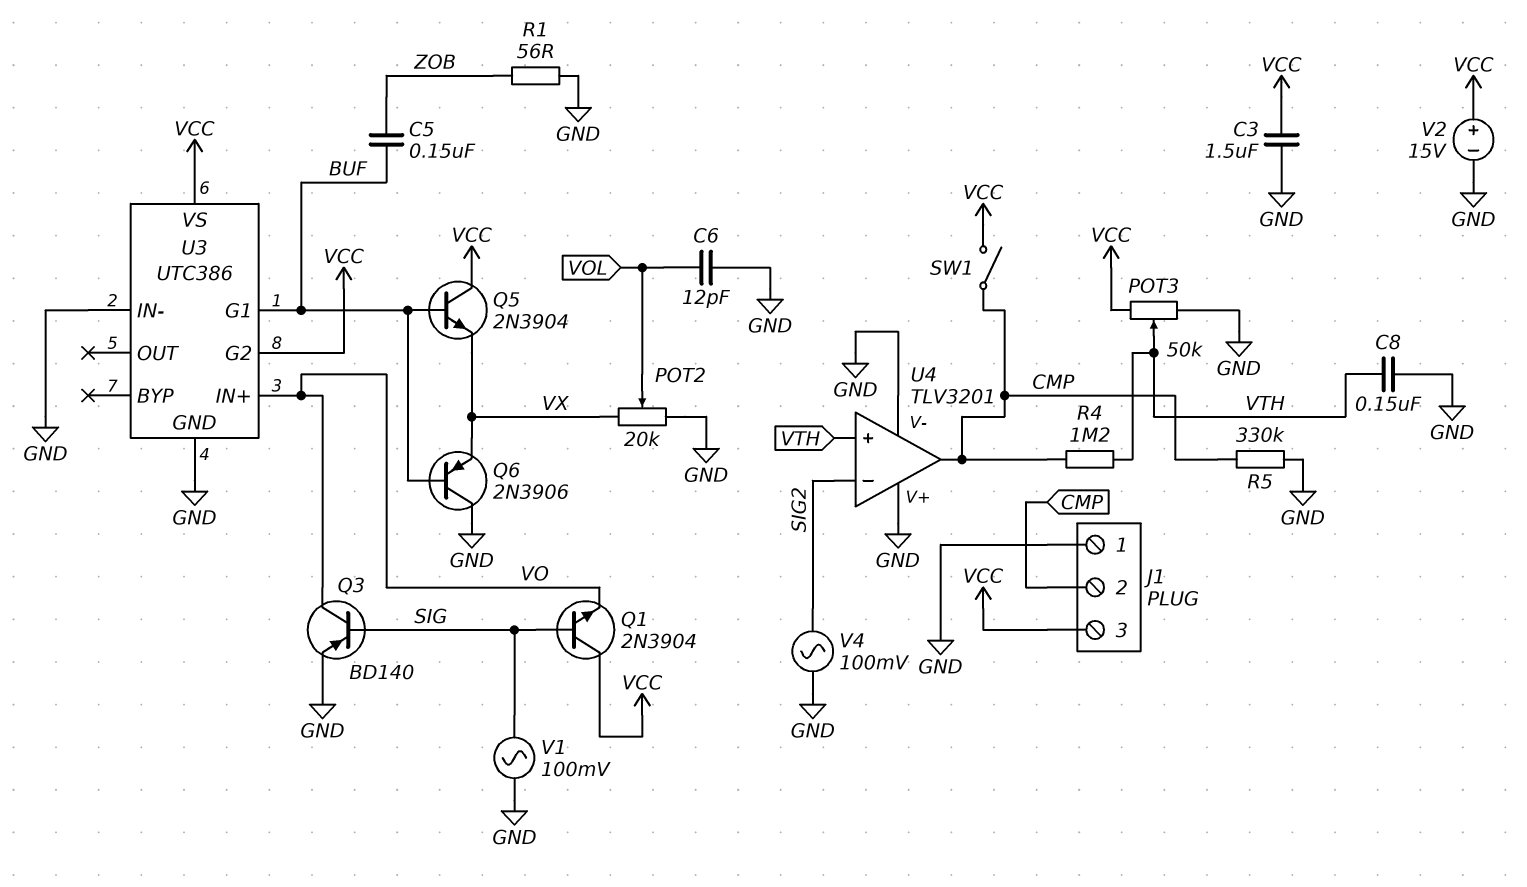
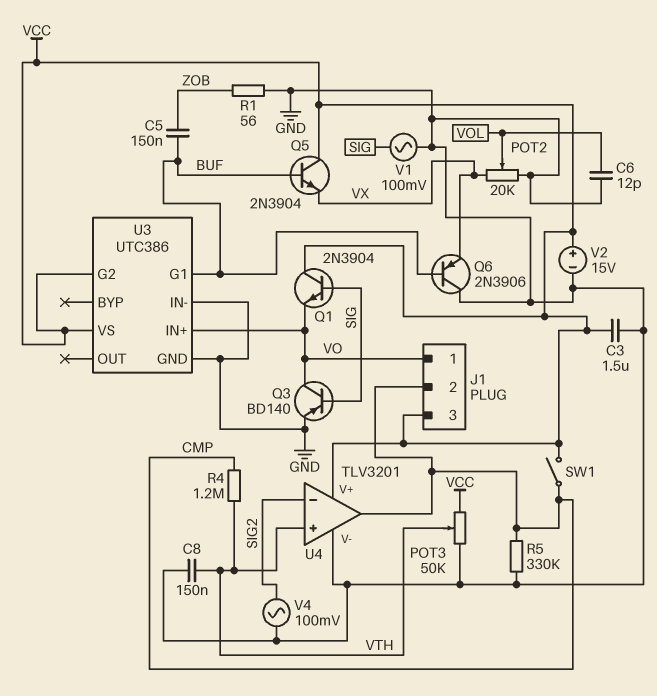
J1 pin 1: GND -> VO
U4 pin V+: GND -> VCC

